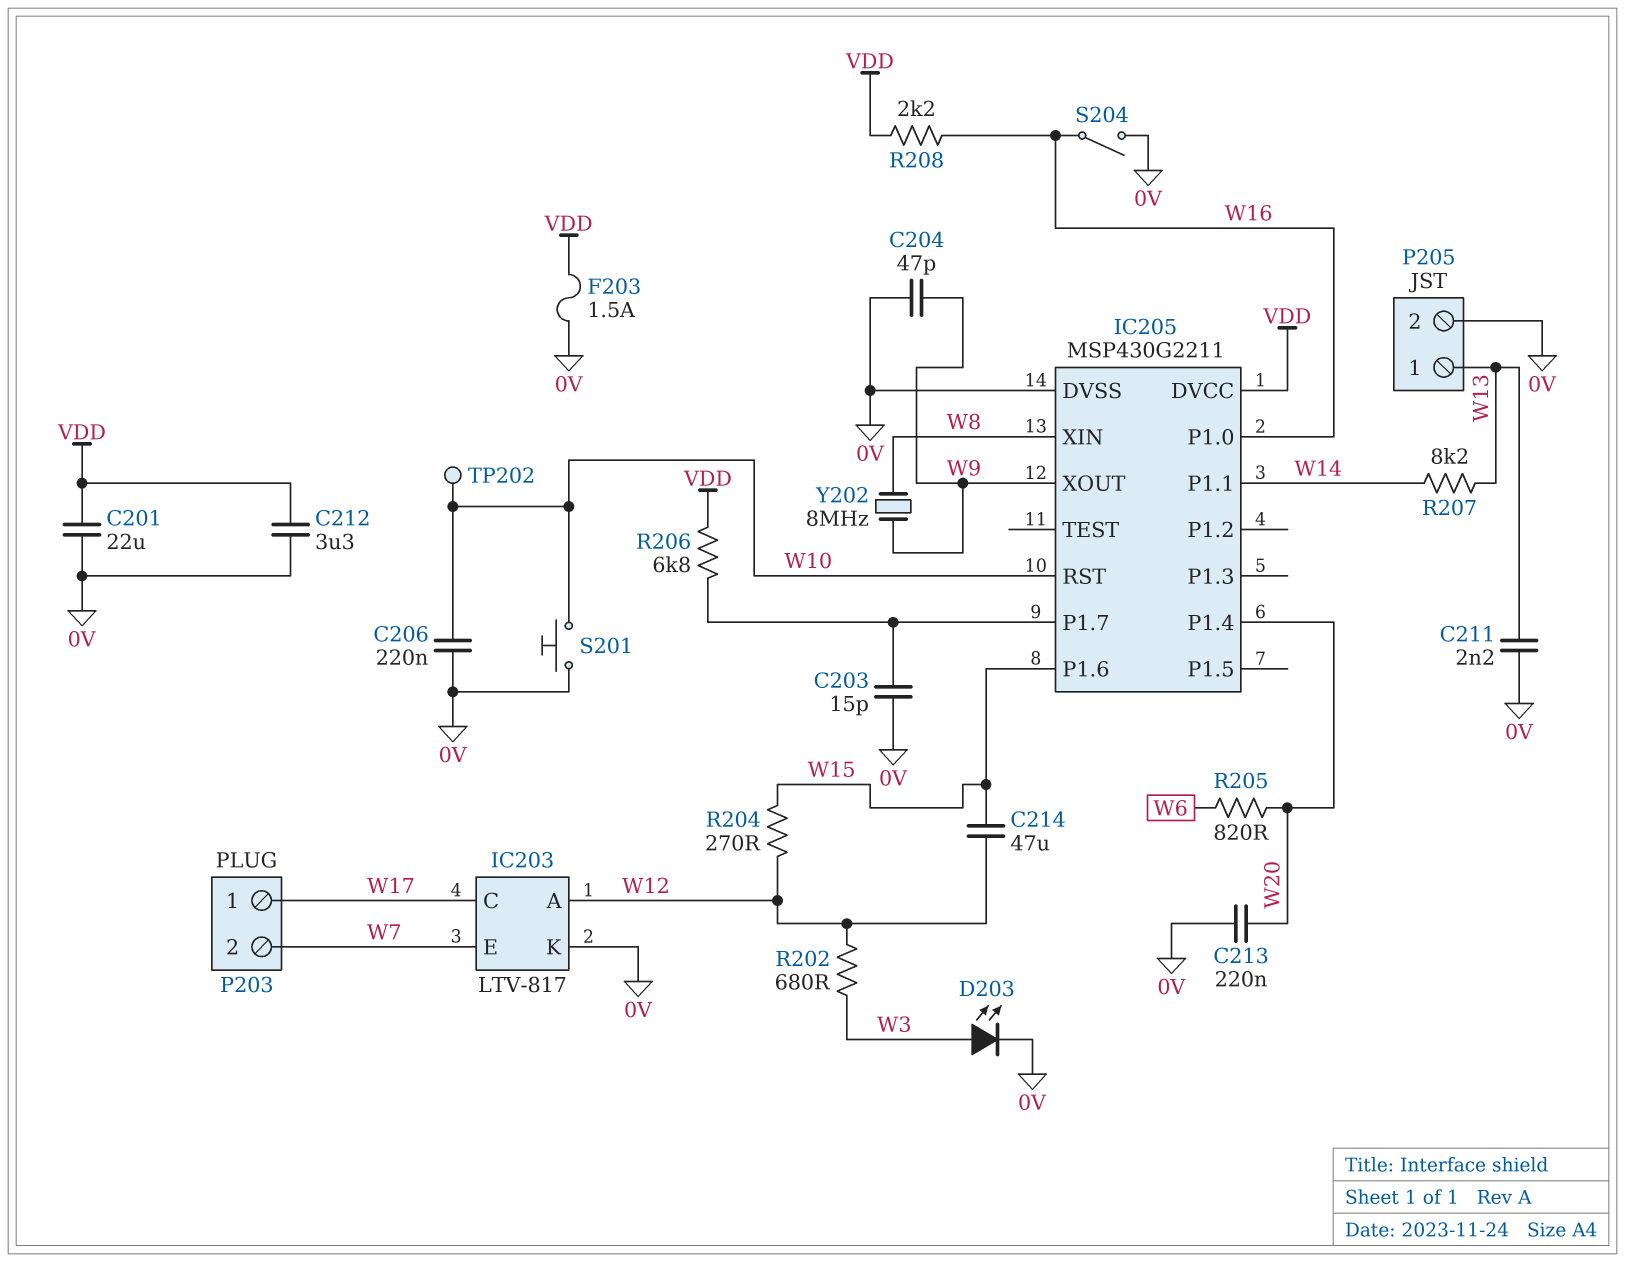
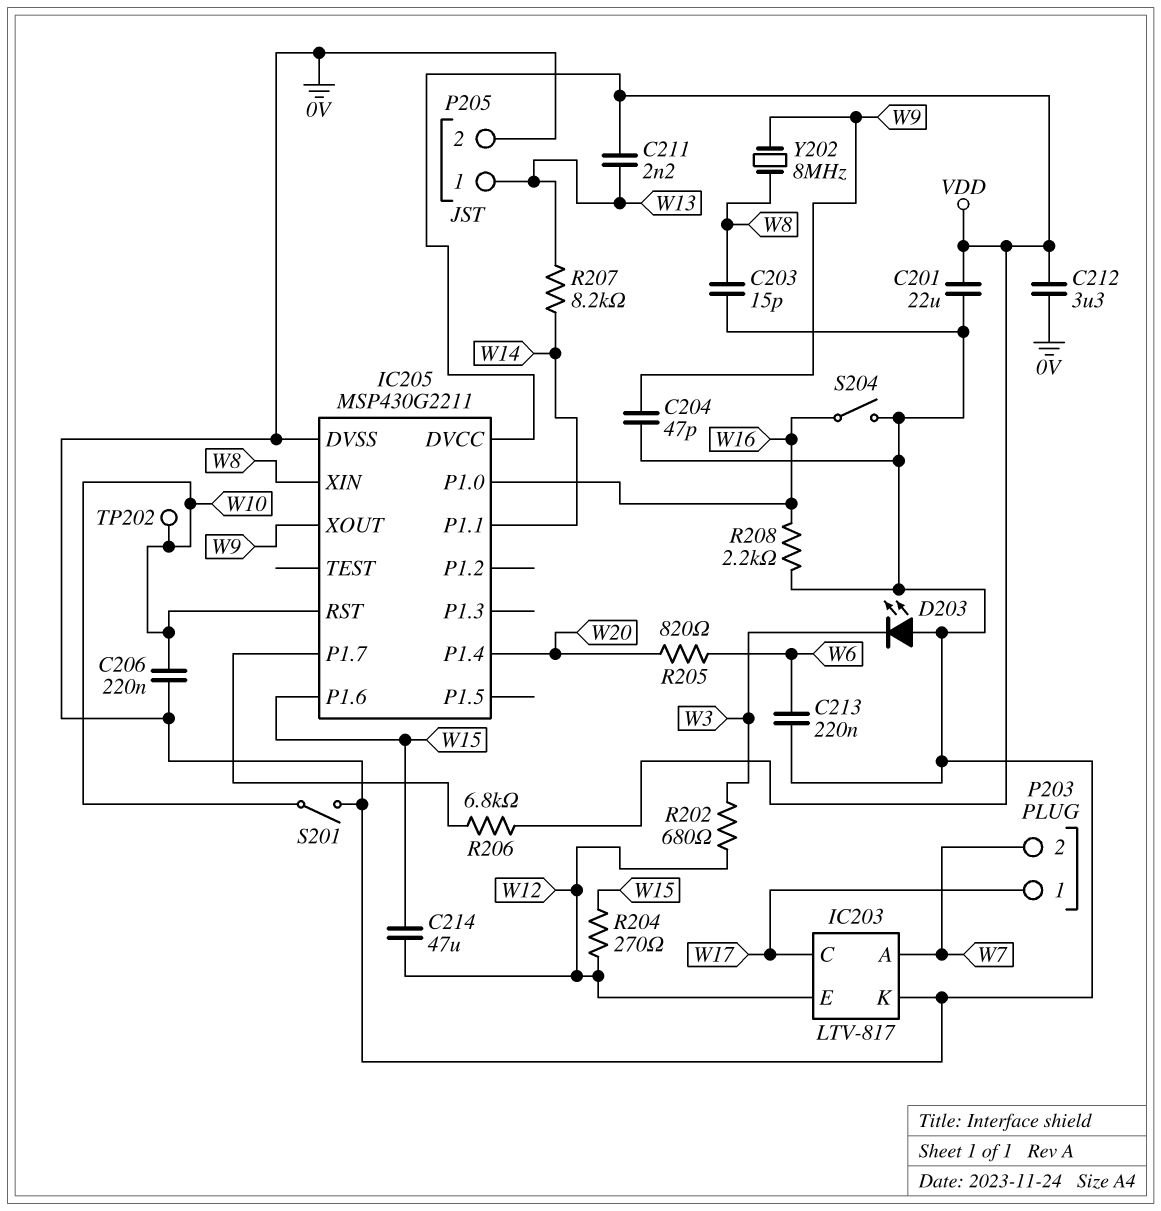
C203: 15pF (0V, IC205/P1.7) -> 15pF (0V, W8)
C211: 2.2nF (0V, W13) -> 2.2nF (VDD, W13)
C213: 220nF (0V, W20) -> 220nF (0V, W6)
D203: LED (A W3, K 0V) -> LED (A 0V, K W3)
F203: 1.5A (0V, VDD) -> none
IC203 pin A: W12 -> W7
IC203 pin E: W7 -> W12
R208: 2.2k (VDD, W16) -> 2.2k (0V, W16)
S201: button (0V, W10) -> switch (0V, W10)

